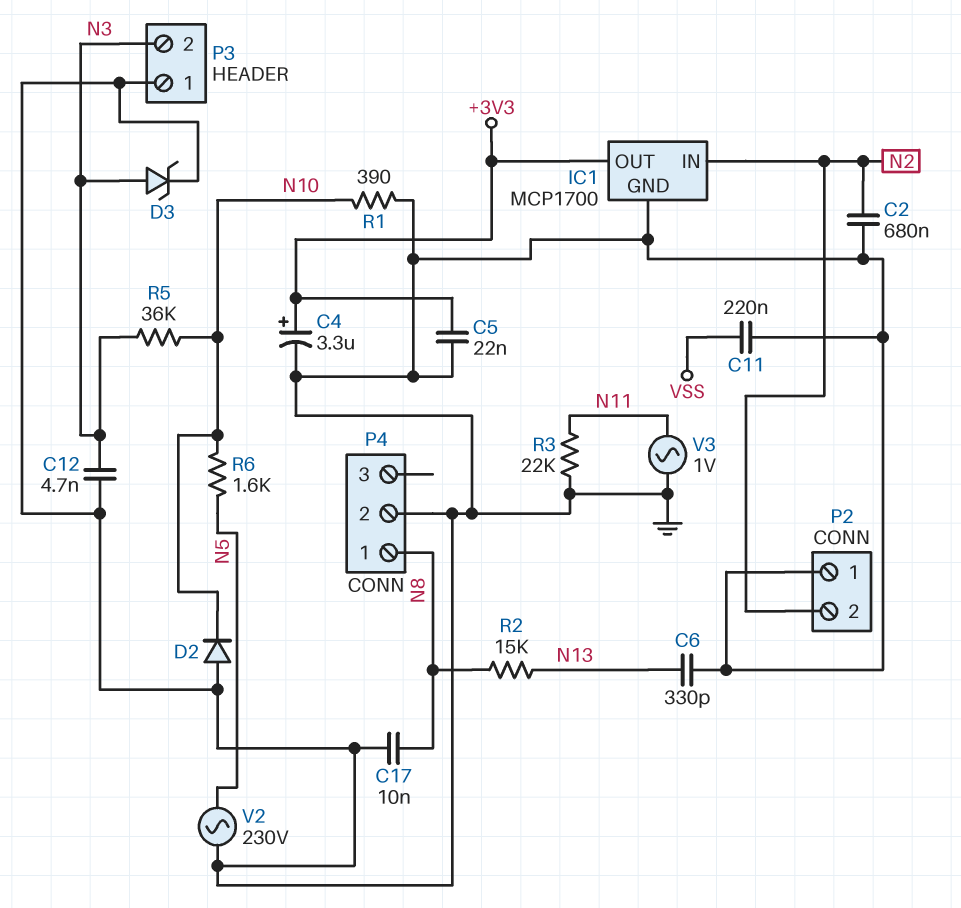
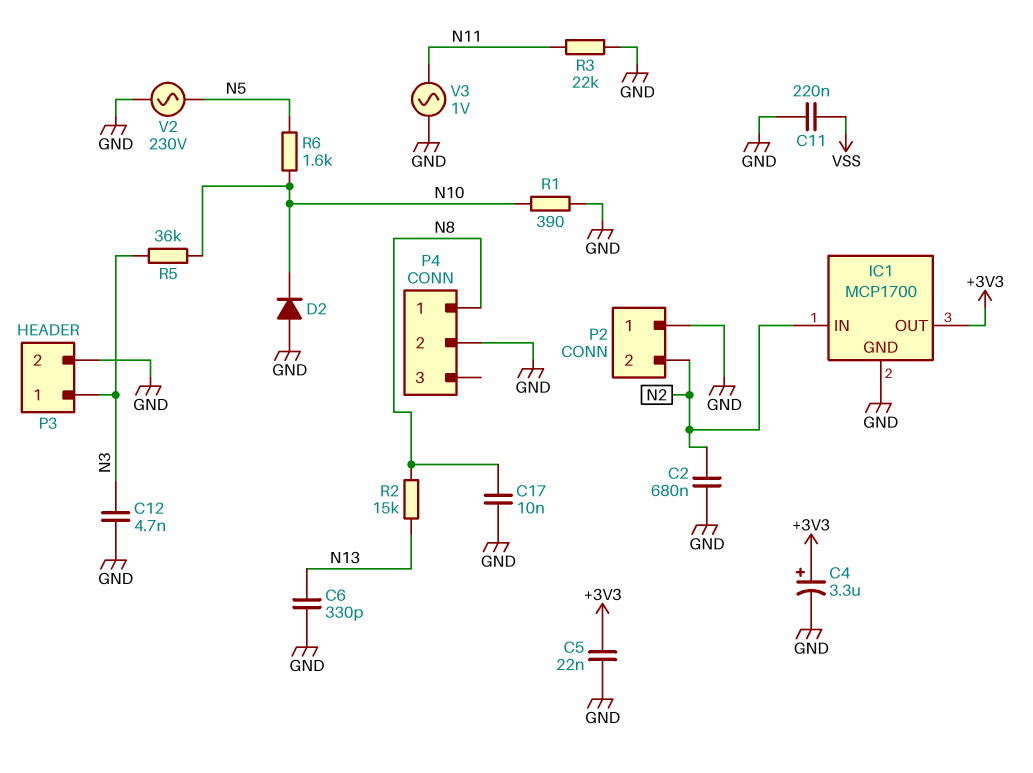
D3: zener (A N3, K GND) -> none
P3 pin 1: GND -> N3
P3 pin 2: N3 -> GND

